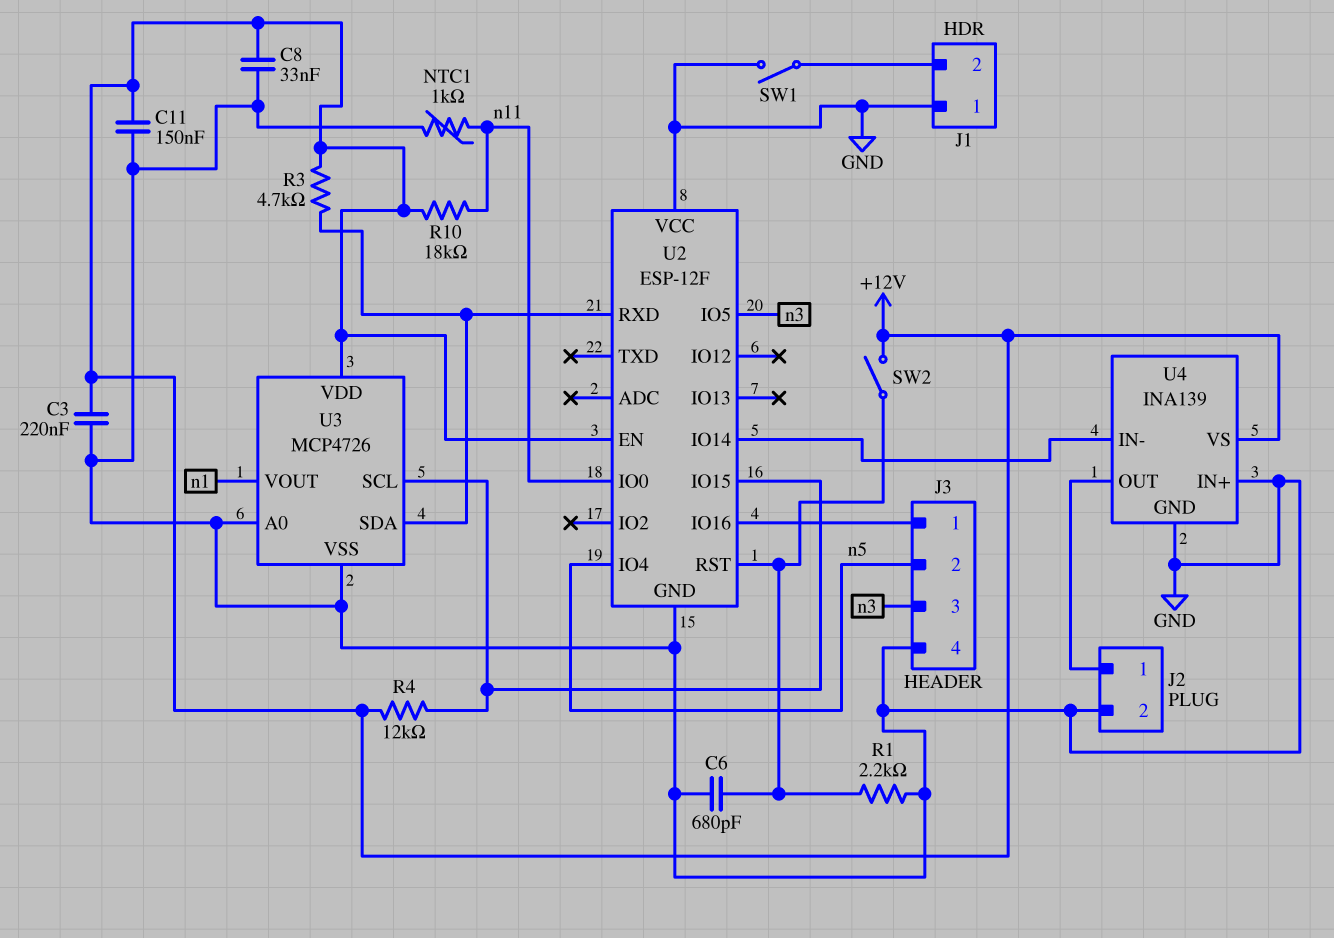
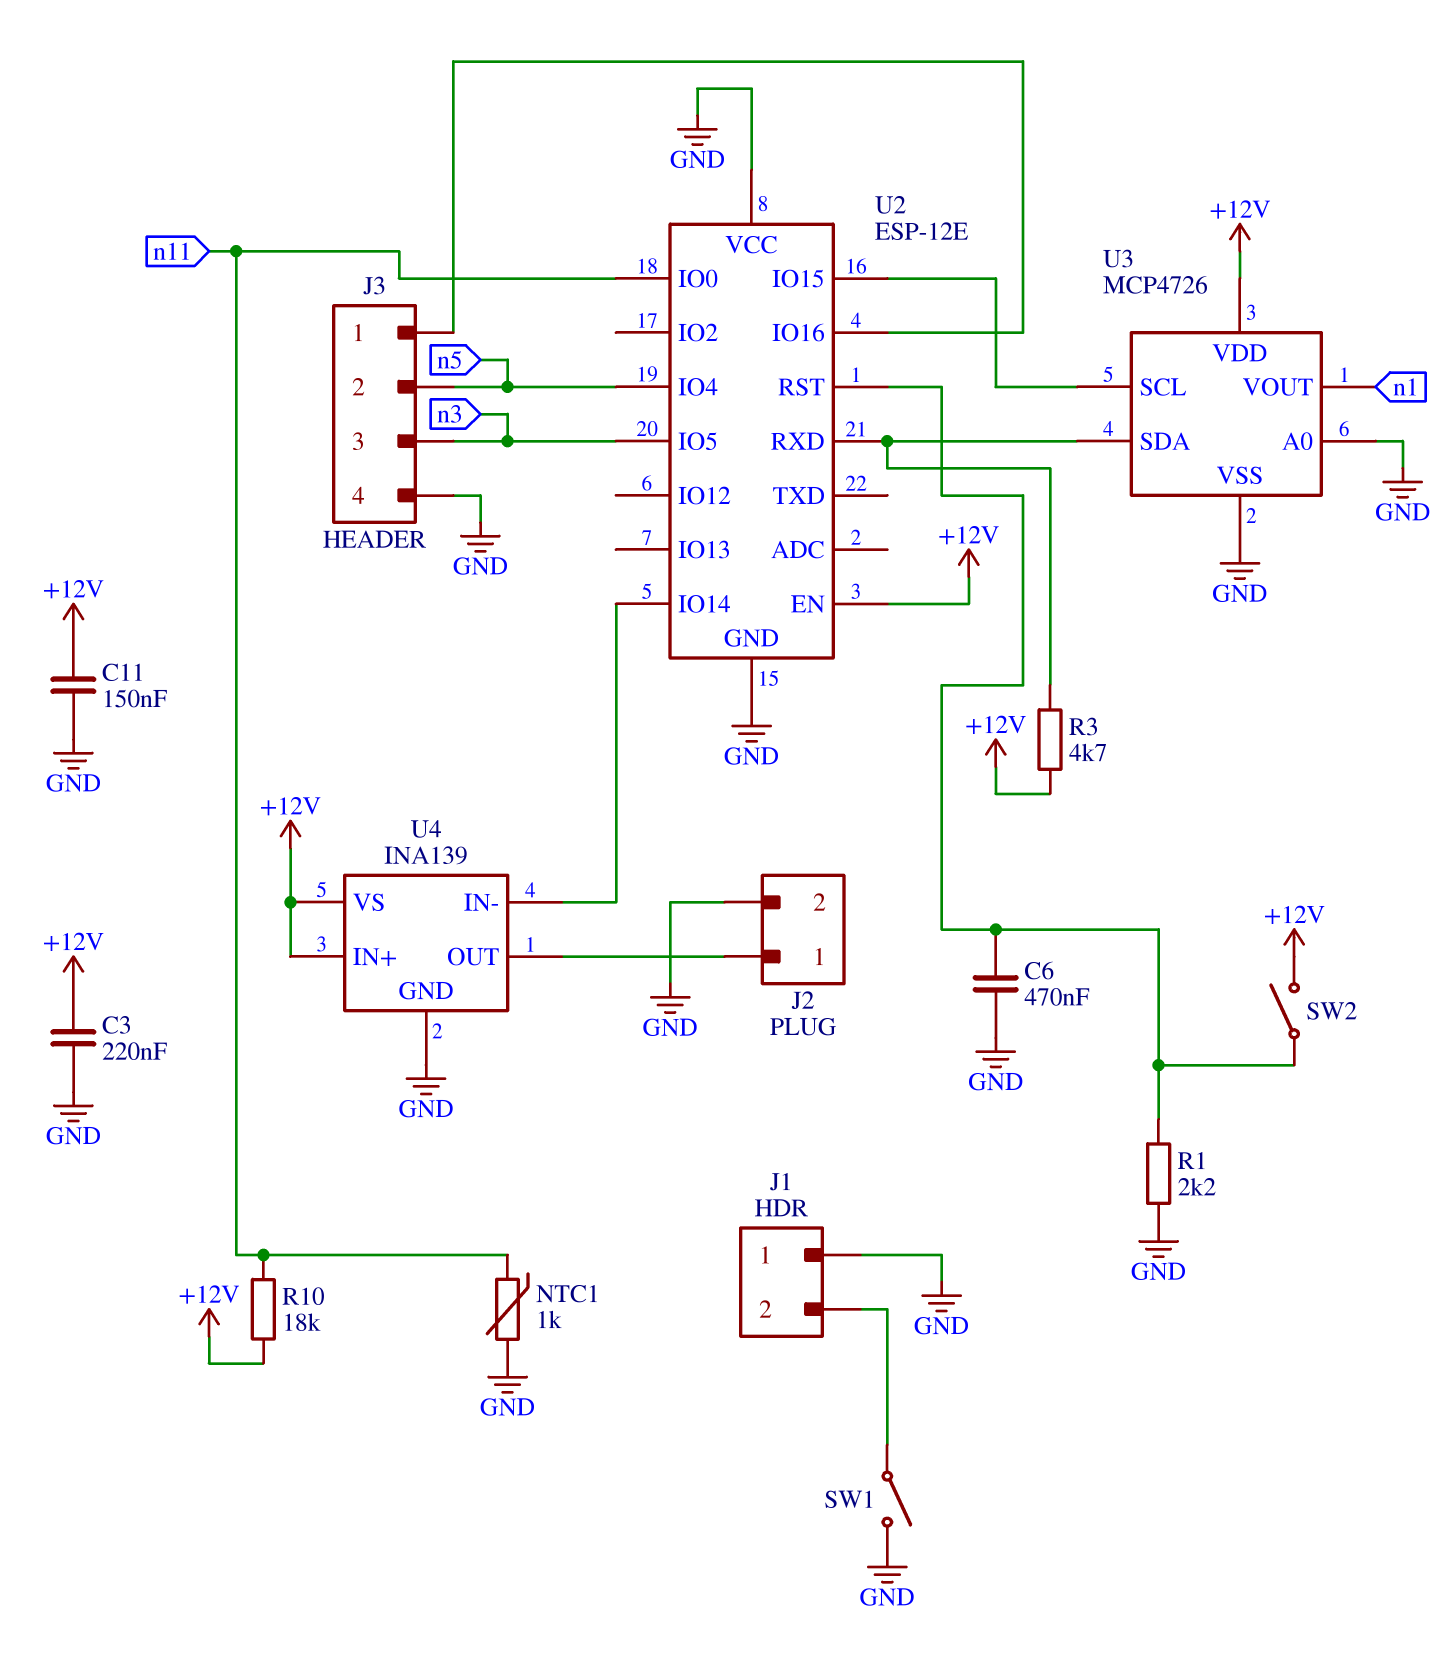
C6: 680pF (GND, U2/RST) -> 470nF (GND, U2/RST)
C8: 33nF (+12V, GND) -> none
R4: 12k (+12V, U2/IO15) -> none
U2: ESP-12F -> ESP-12E
U4 pin IN+: GND -> +12V

